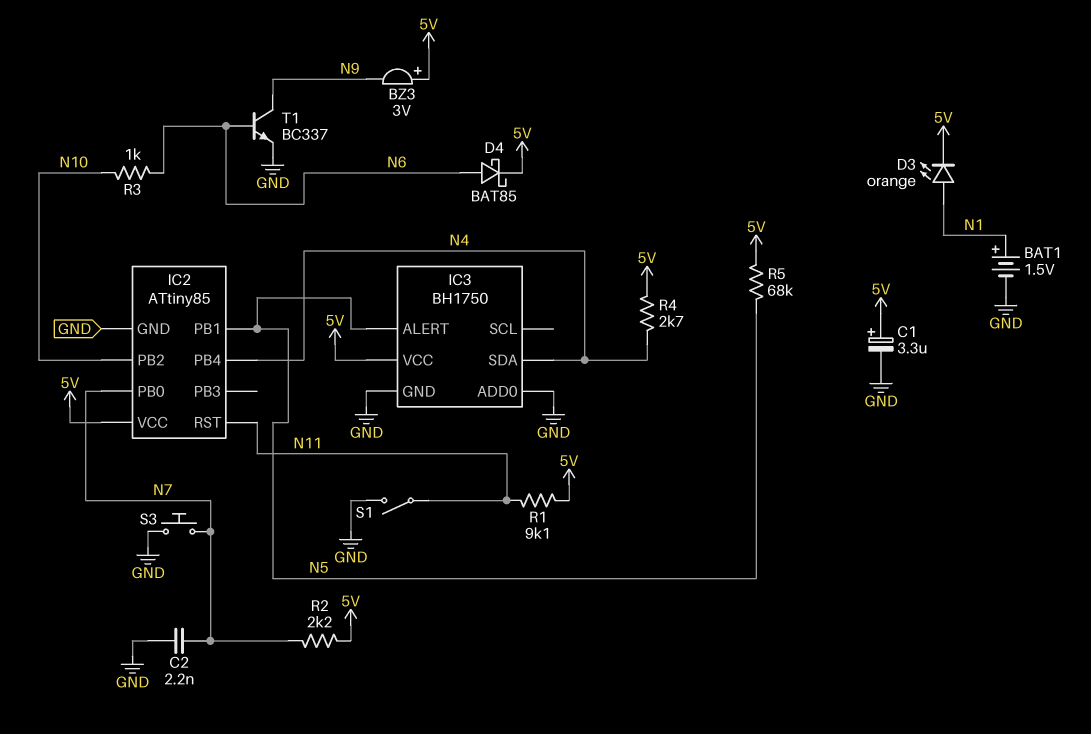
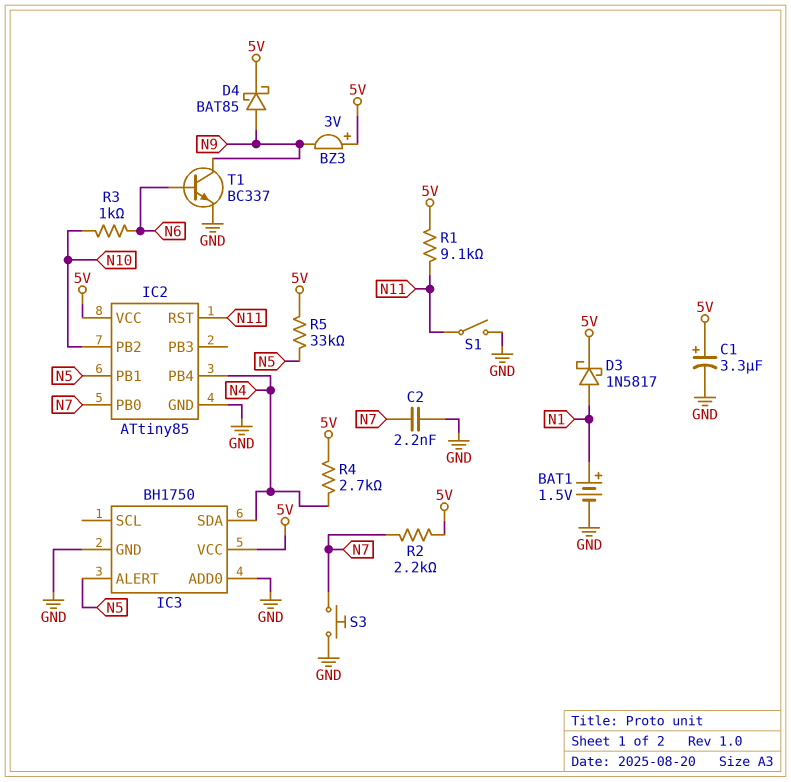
D3: LED orange (A N1, K 5V) -> schottky 1N5817 (A N1, K 5V)
D4: schottky BAT85 (A N6, K 5V) -> schottky BAT85 (A N9, K 5V)
R5: 68k (5V, N5) -> 33k (5V, N5)

